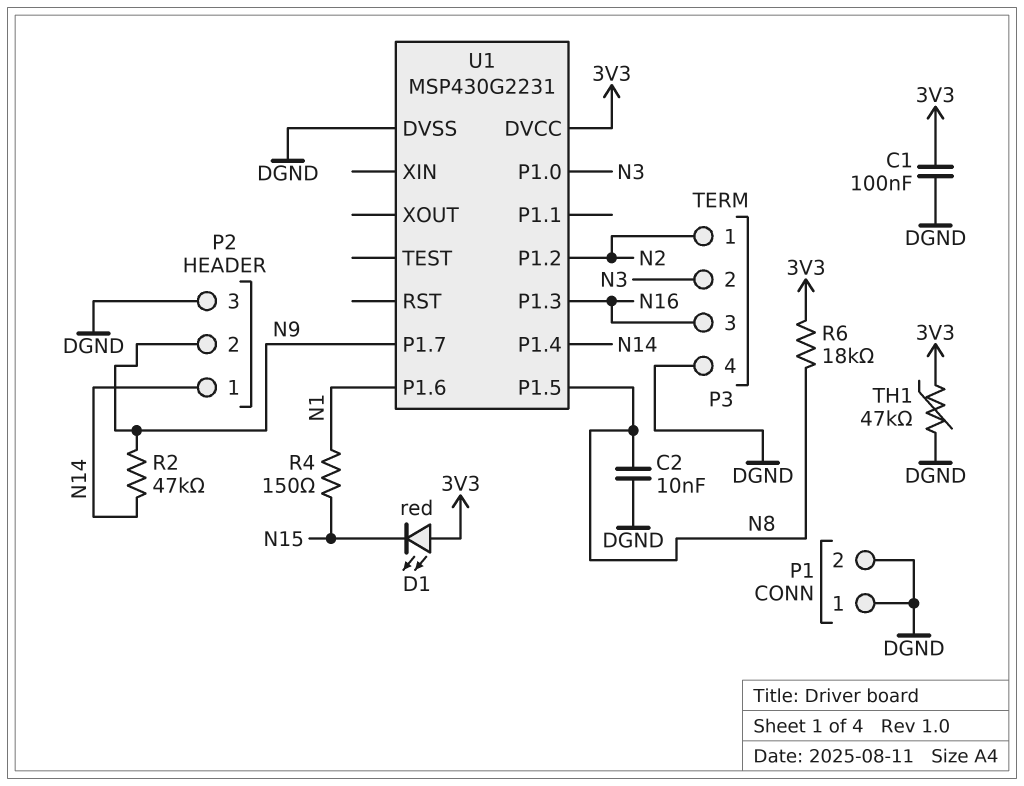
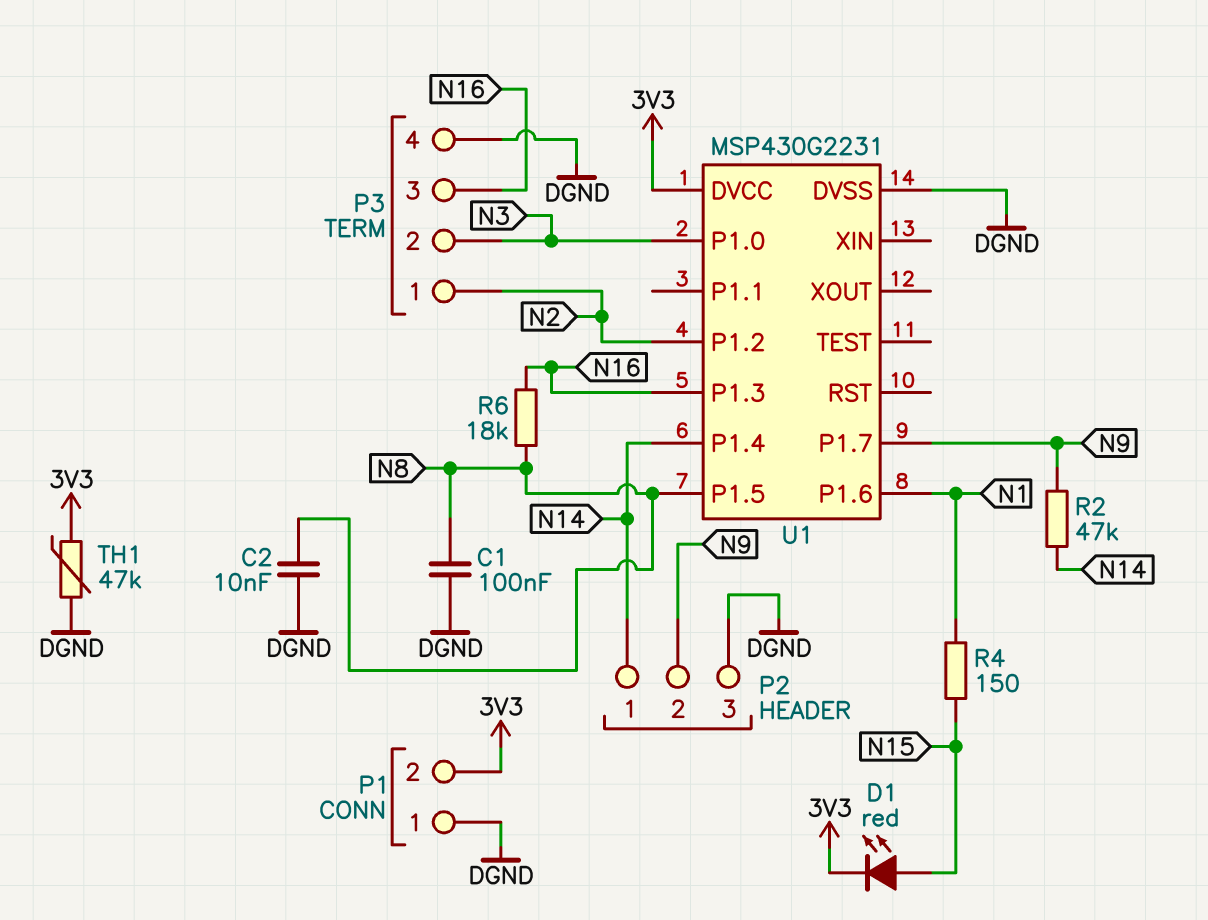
C1: 100nF (3V3, DGND) -> 100nF (DGND, N8)
D1: LED red (A 3V3, K N15) -> LED red (A N15, K 3V3)
P1 pin 2: DGND -> 3V3
R6: 18k (3V3, N8) -> 18k (N8, N16)

